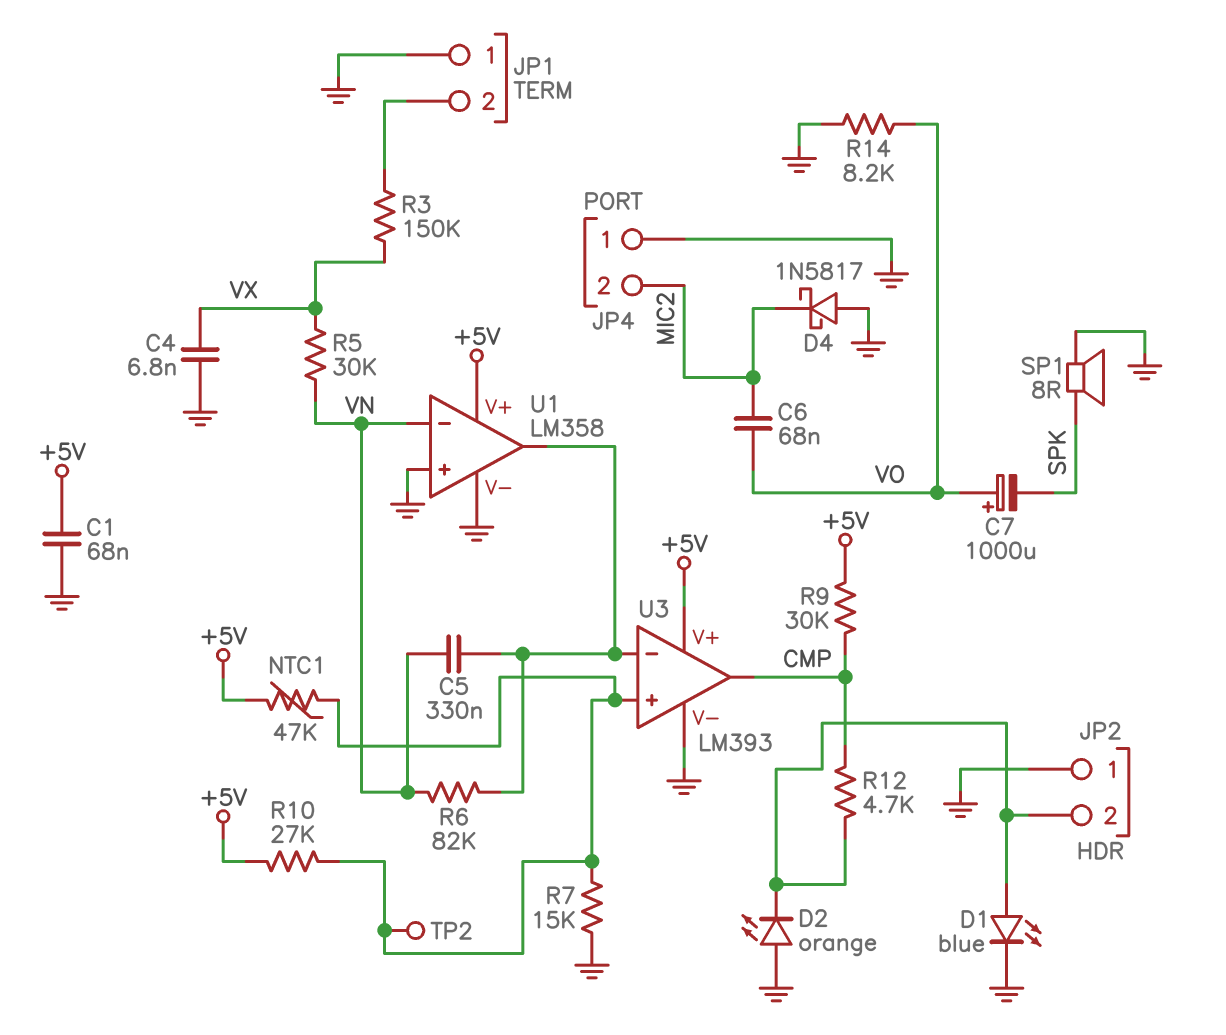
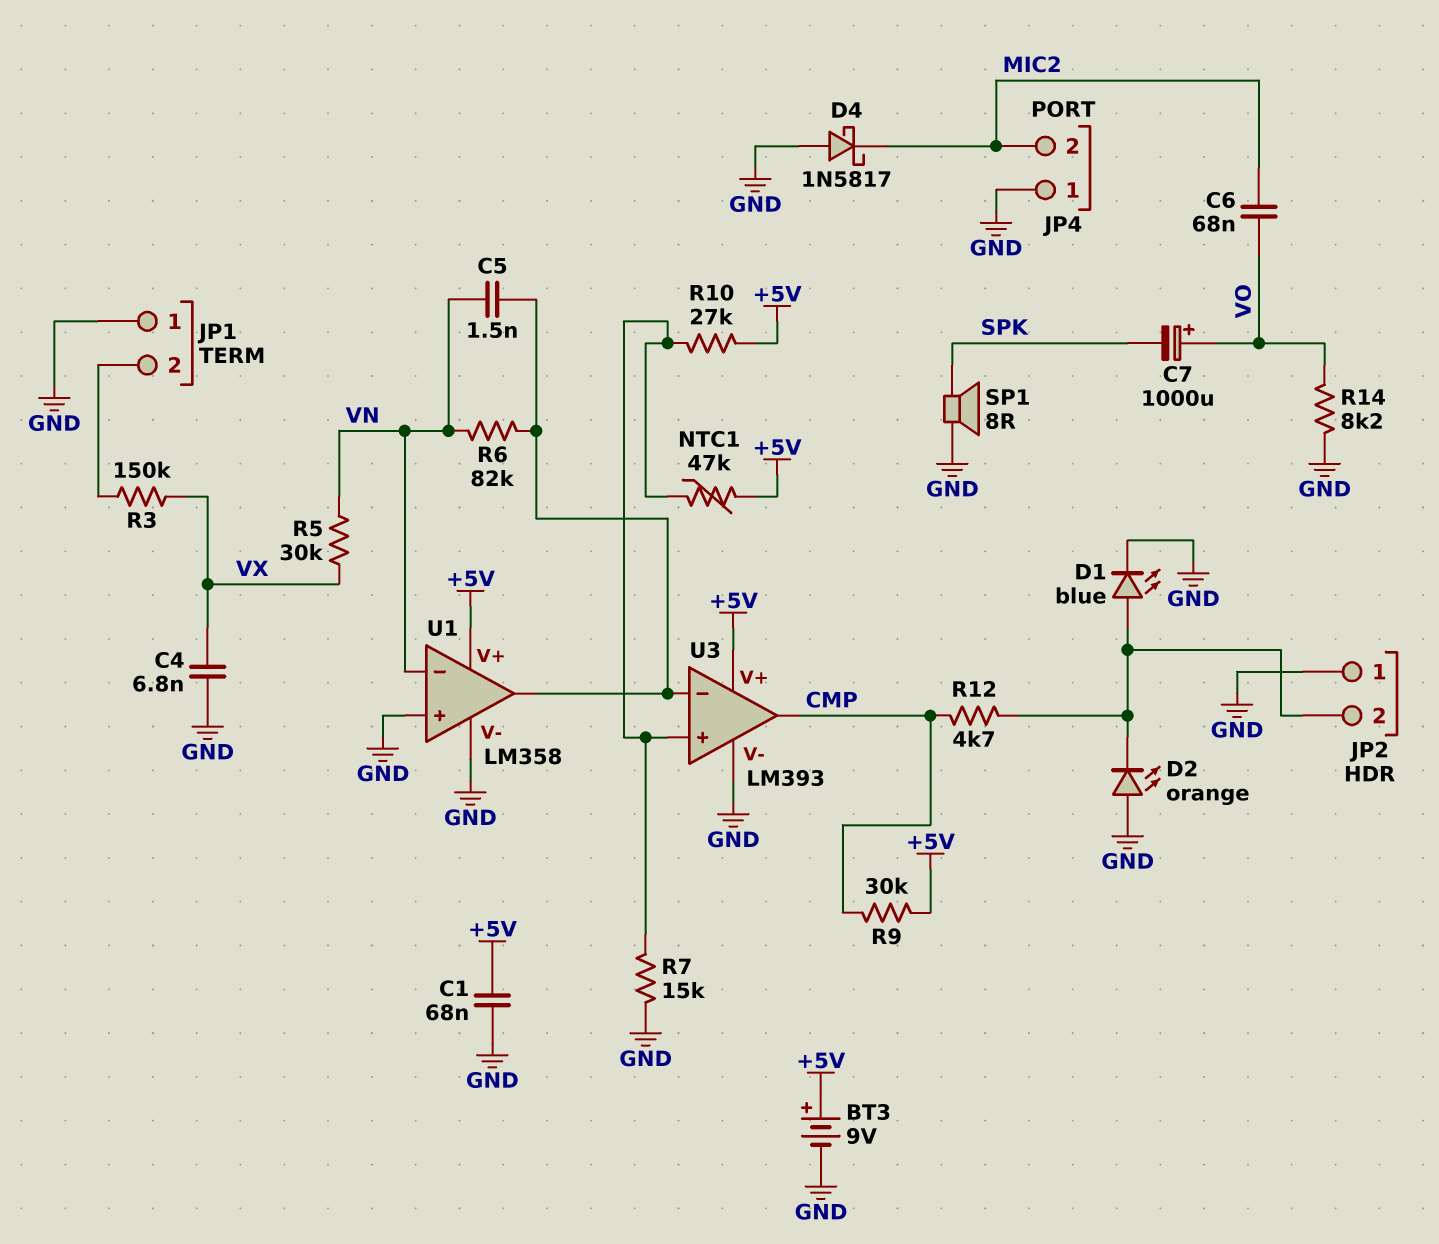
BT3: none -> 9V (plus +5V, minus GND)
C5: 330nF (U1/out, VN) -> 1.5nF (U1/out, VN)
TP2: test point (U3/in+) -> none

